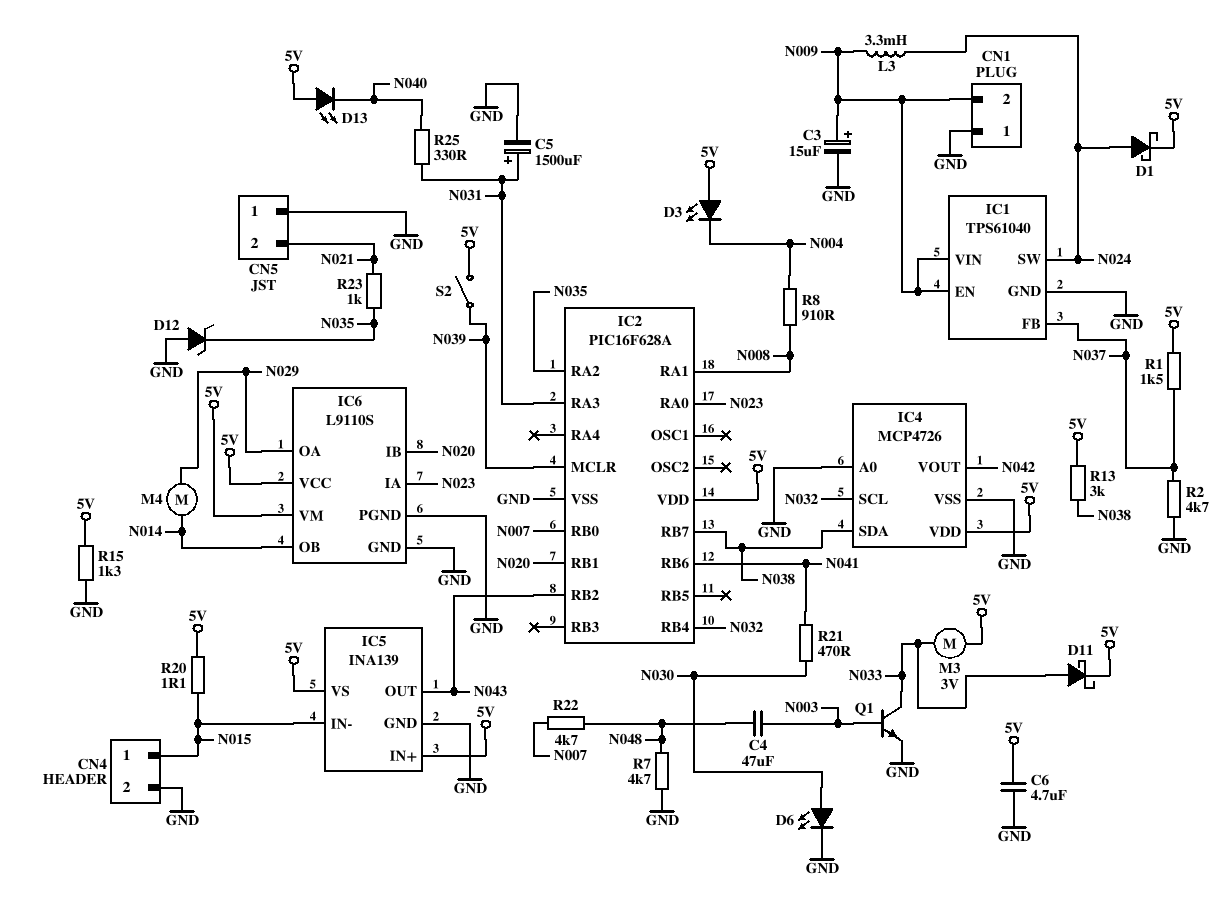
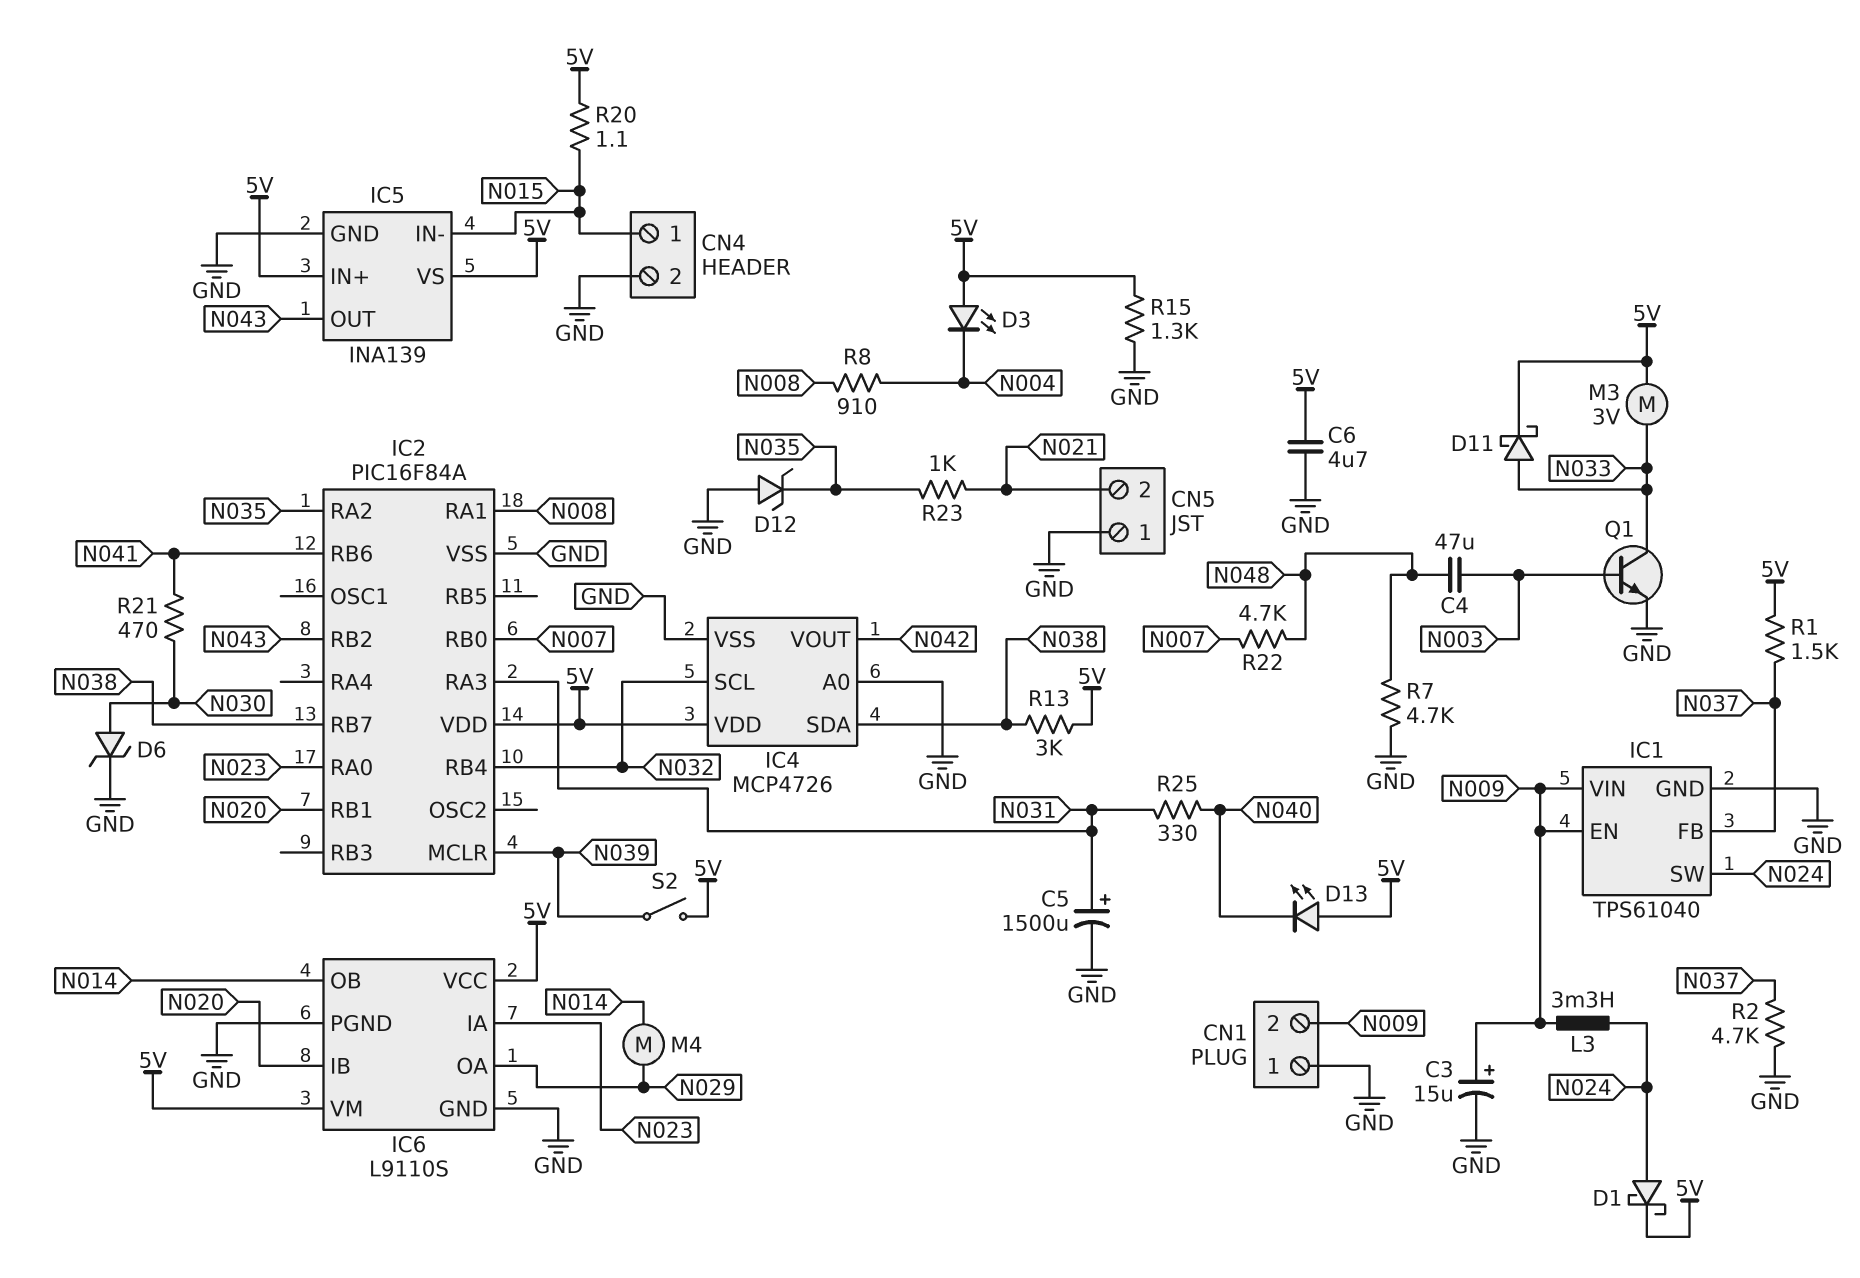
D6: LED (A N030, K GND) -> zener (A N030, K GND)
IC2: PIC16F628A -> PIC16F84A

